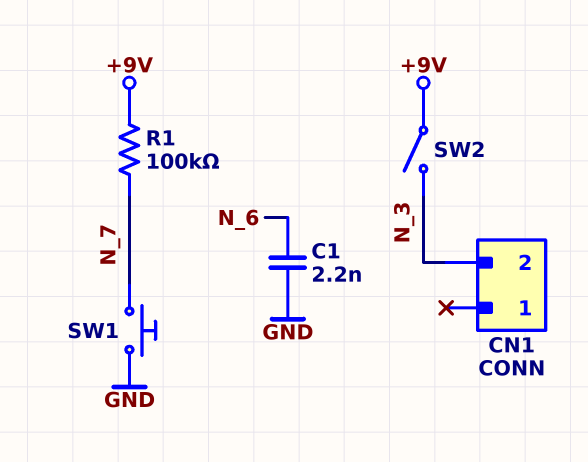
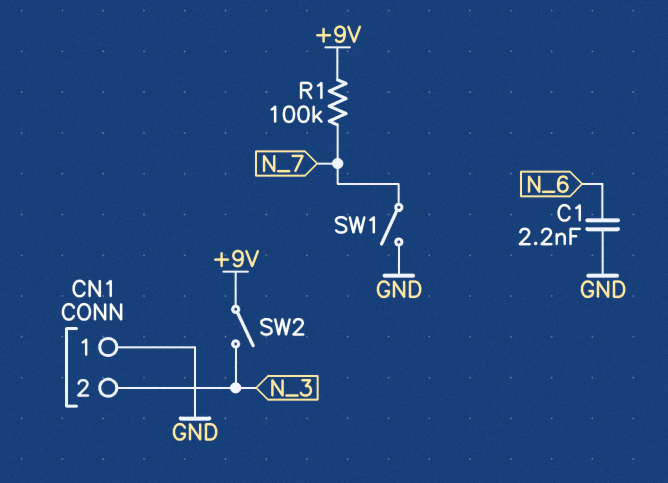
CN1 pin 1: none -> GND
SW1: button (GND, N_7) -> switch (GND, N_7)

